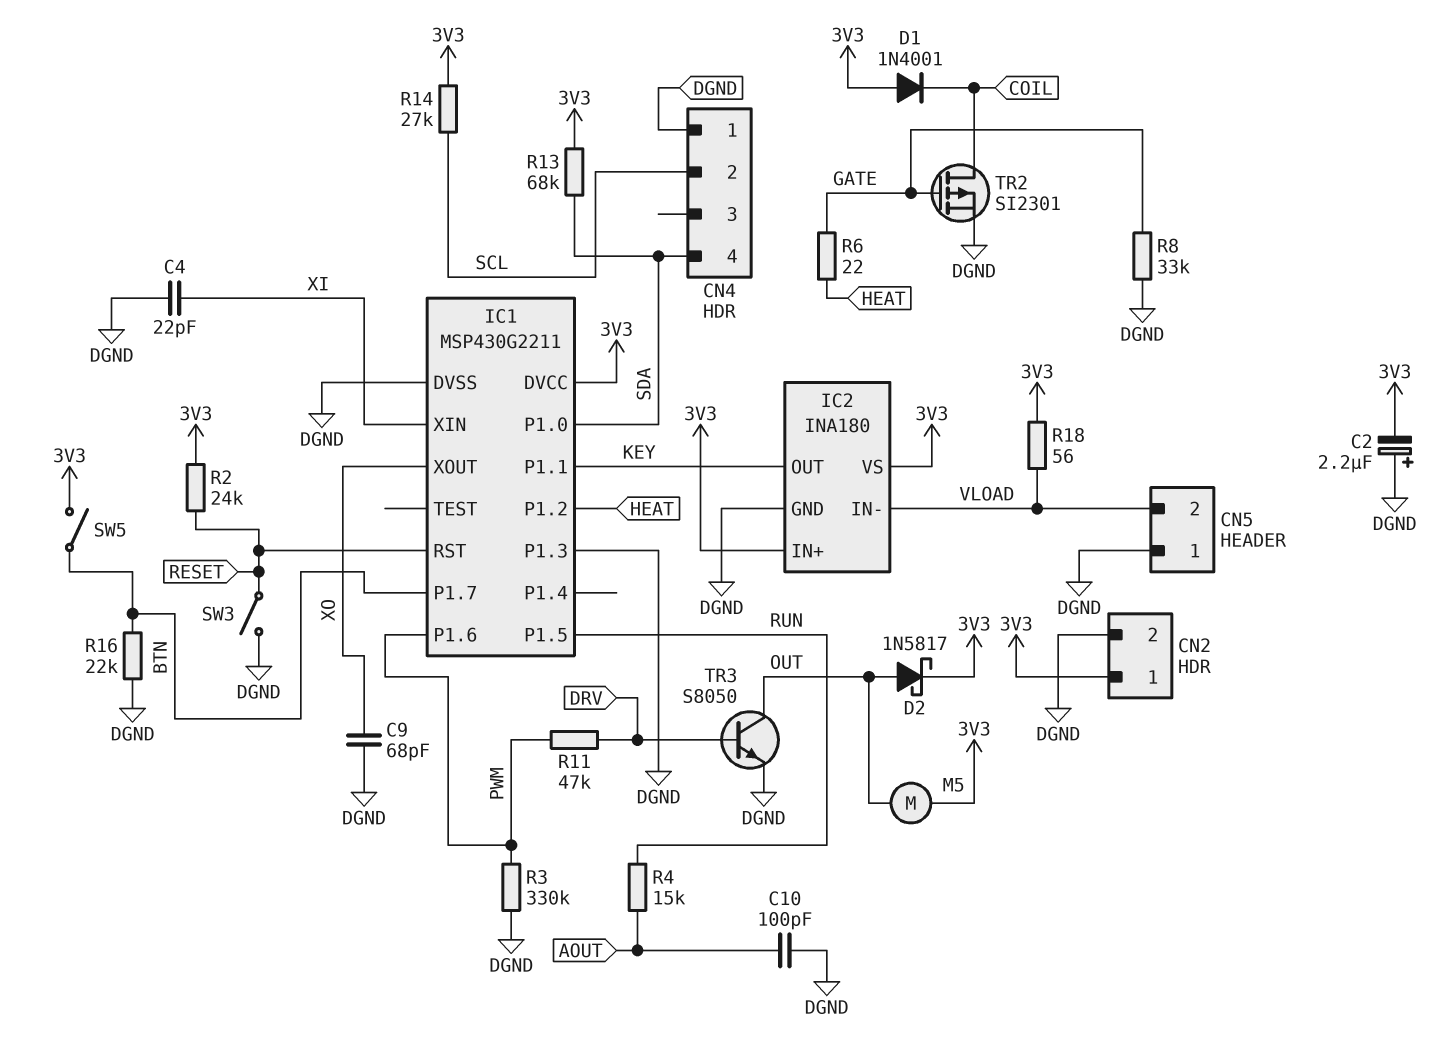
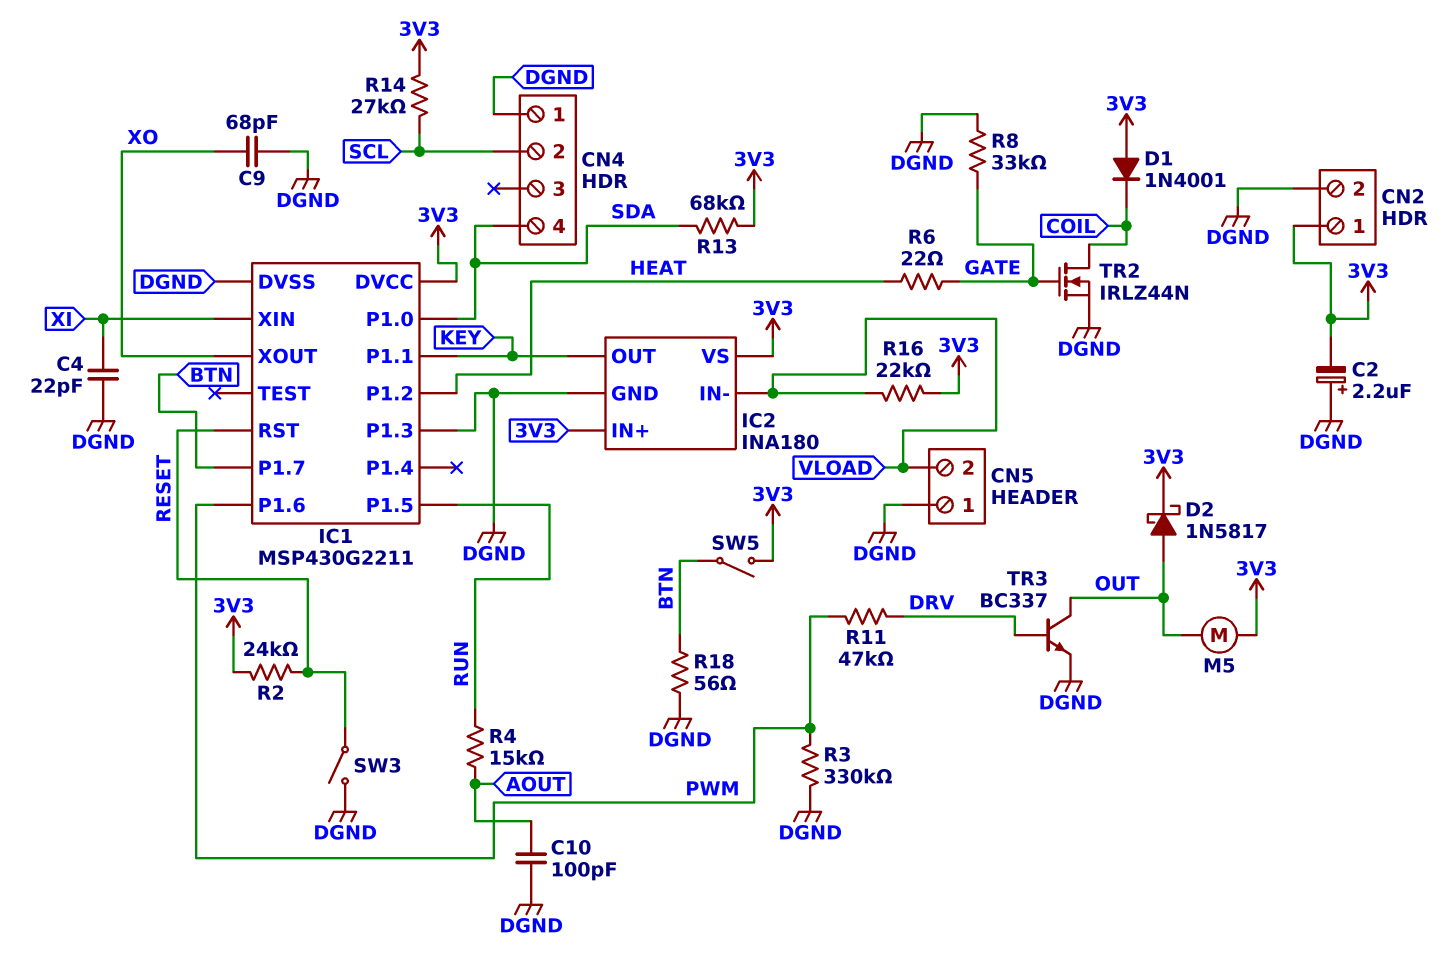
R16: 22k (BTN, DGND) -> 22k (3V3, VLOAD)
R18: 56 (3V3, VLOAD) -> 56 (BTN, DGND)
TR2: PMOS SI2301 (G GATE, D COIL, S DGND) -> NMOS IRLZ44N (G GATE, D COIL, S DGND)
TR3: NPN S8050 (B DRV, C OUT, E DGND) -> NPN BC337 (B DRV, C OUT, E DGND)

